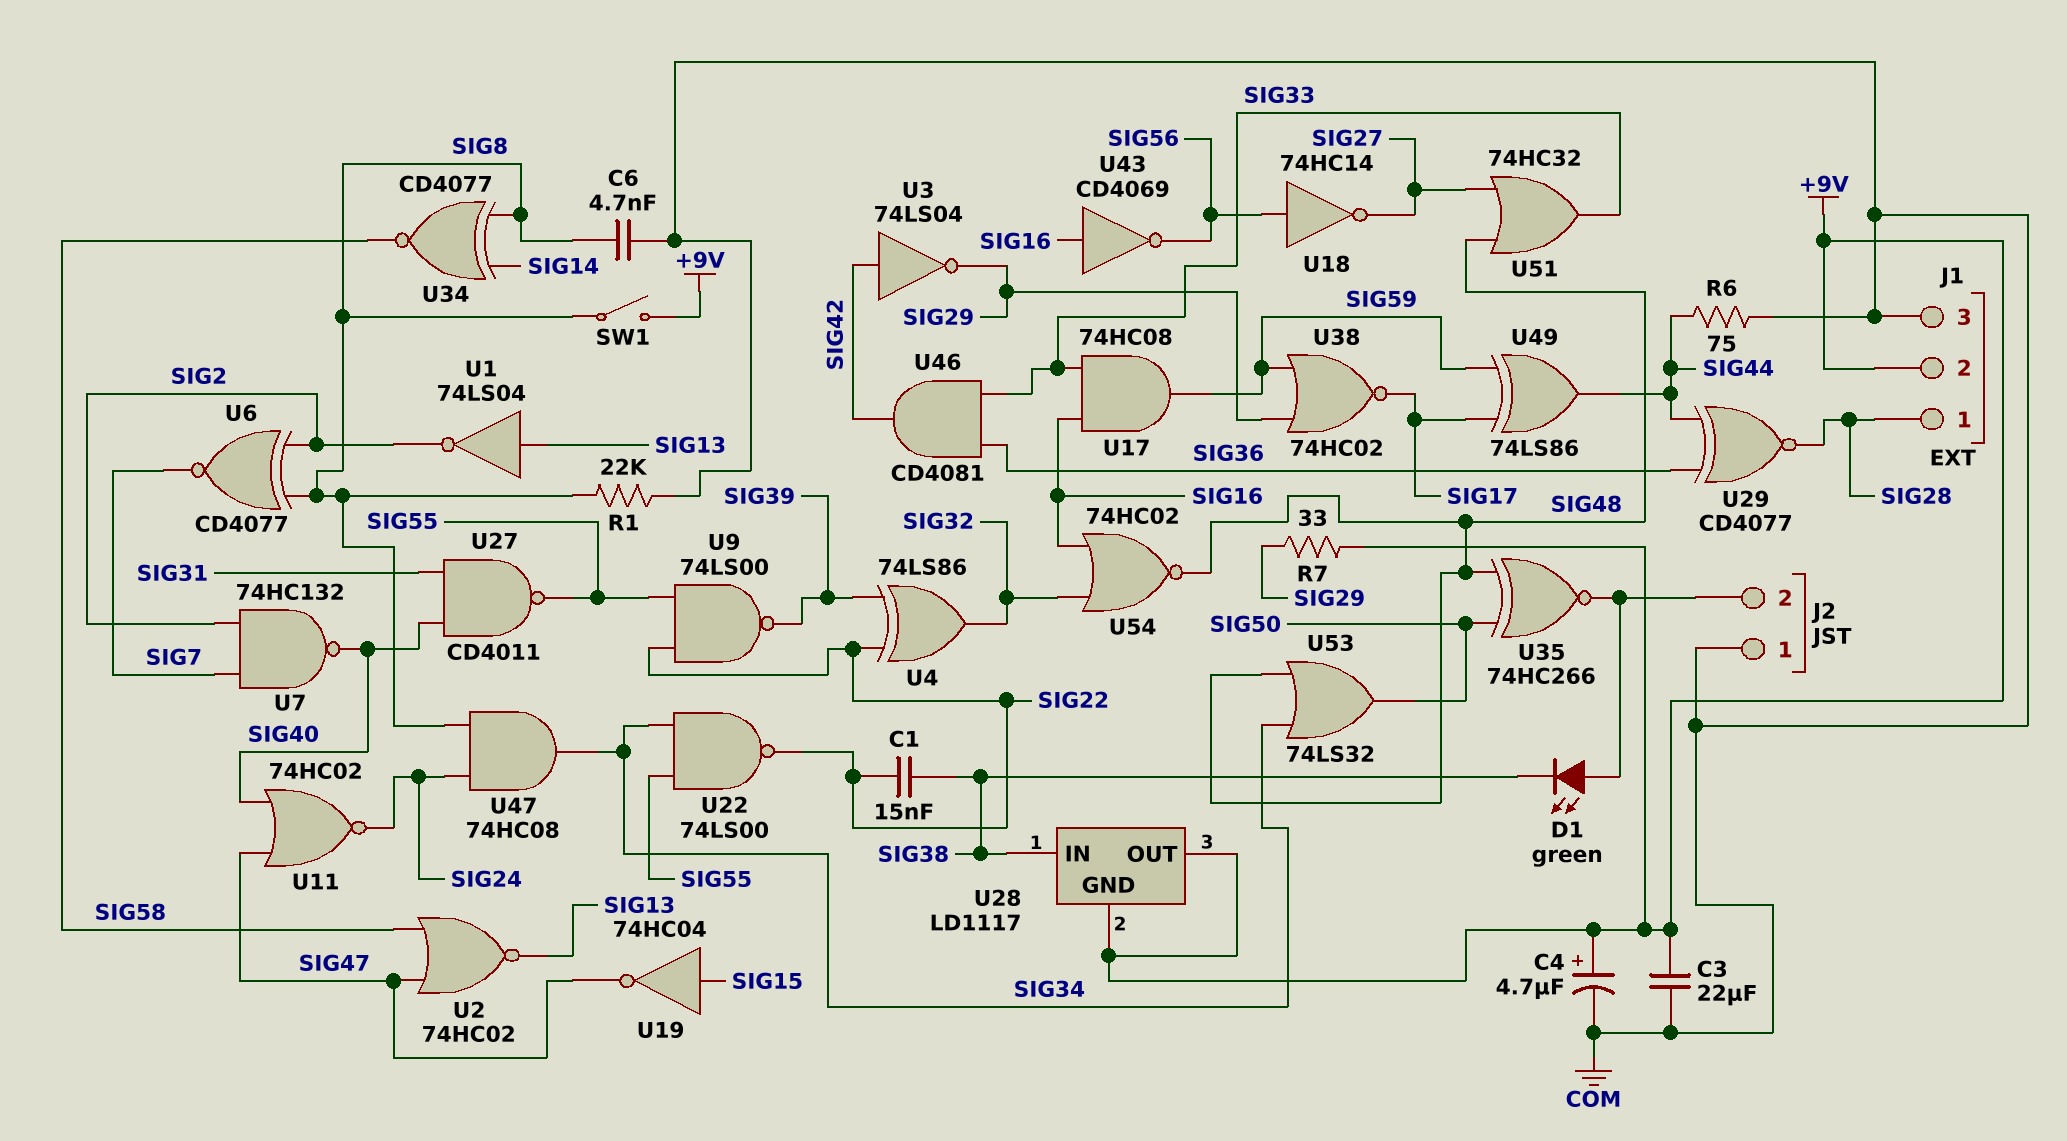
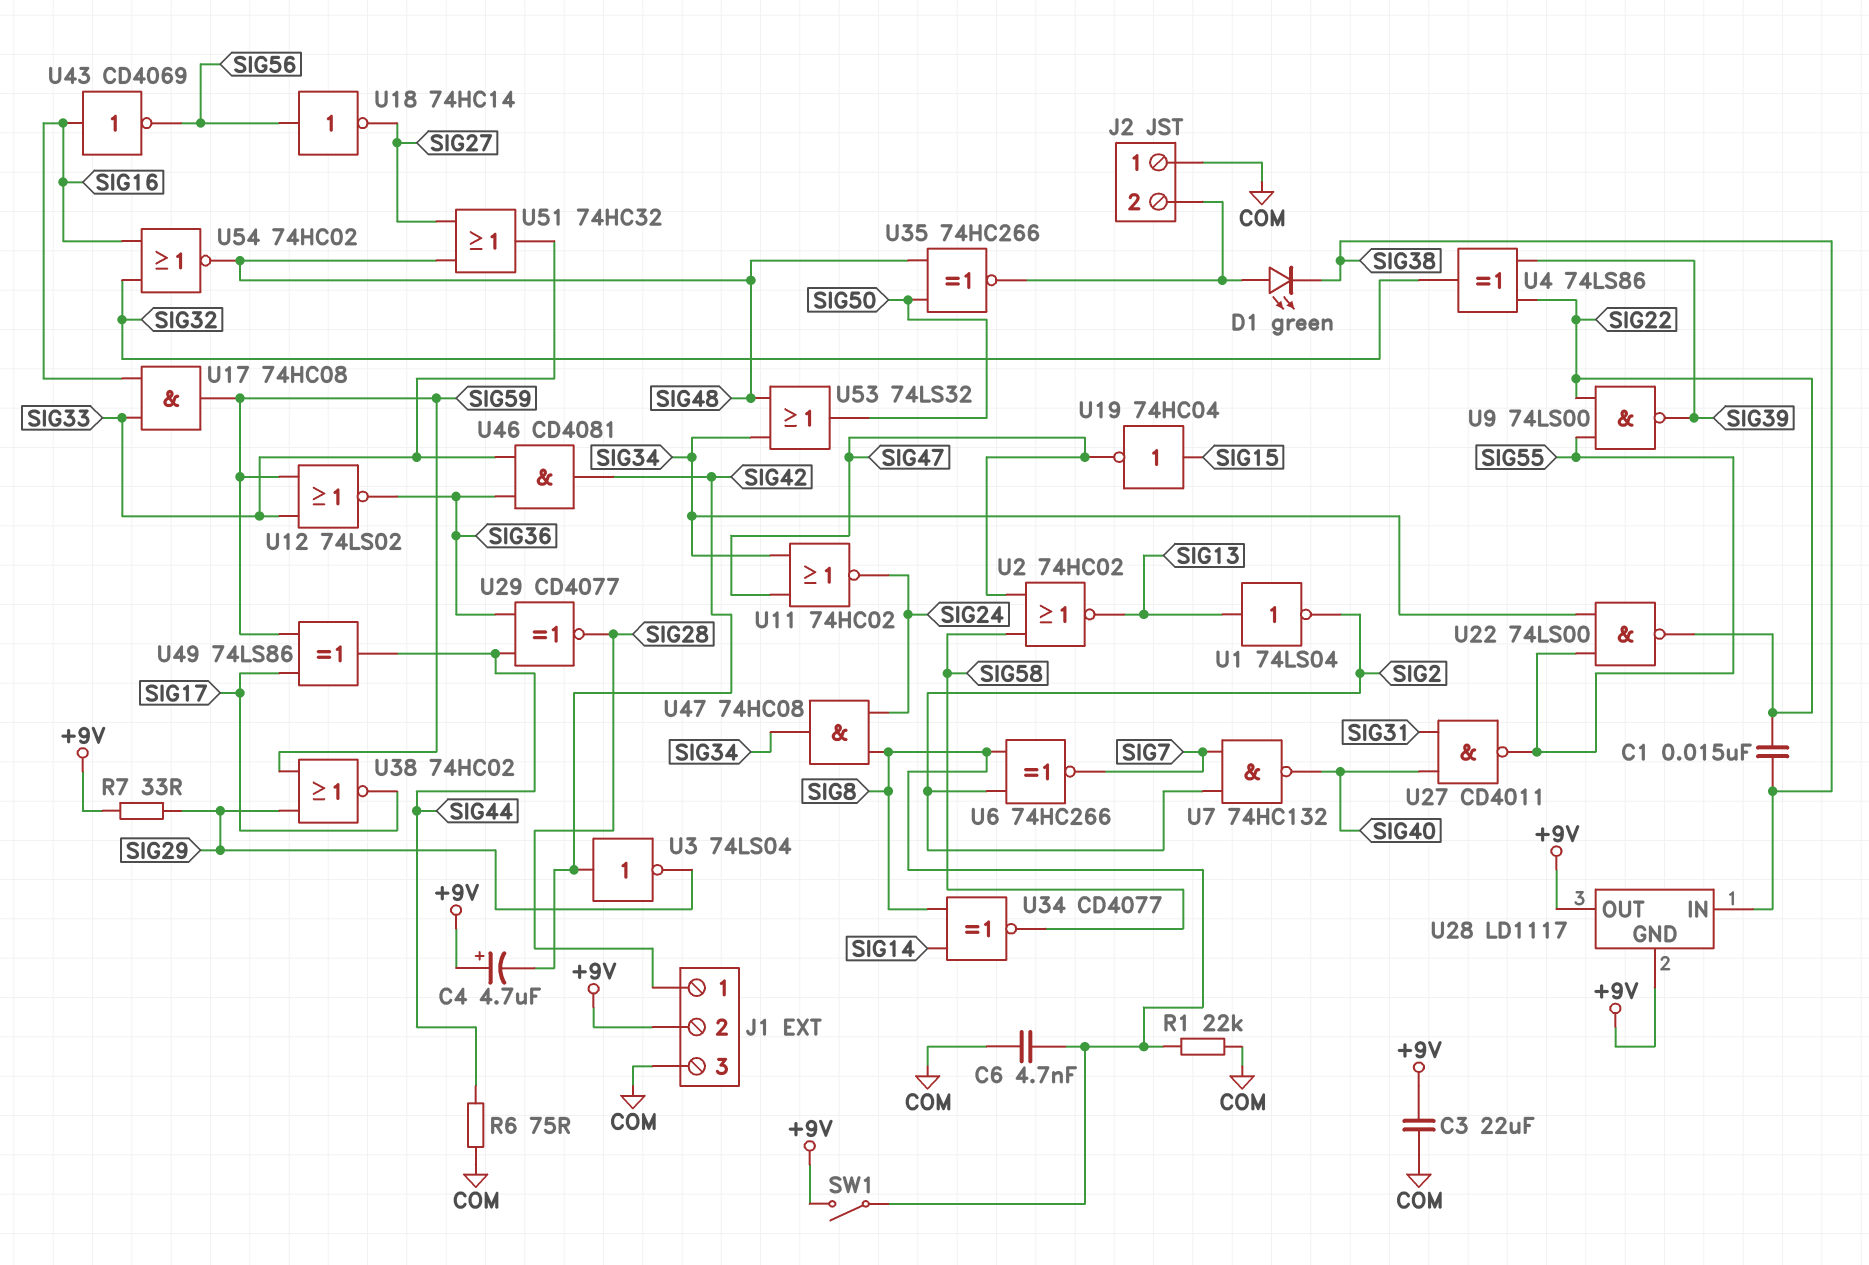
C4: 4.7uF (plus +9V, minus COM) -> 4.7uF (plus +9V, minus SIG42)
U6: XNOR CD4077 (in SIG2, in SIG8, out SIG7) -> XNOR 74HC266 (in SIG2, in SIG8, out SIG7)
U11: NOR 74HC02 (in SIG40, in SIG47, out SIG24) -> NOR 74HC02 (in SIG34, in SIG47, out SIG24)
U12: none -> NOR 74LS02 (in SIG33, in SIG59, out SIG36)

